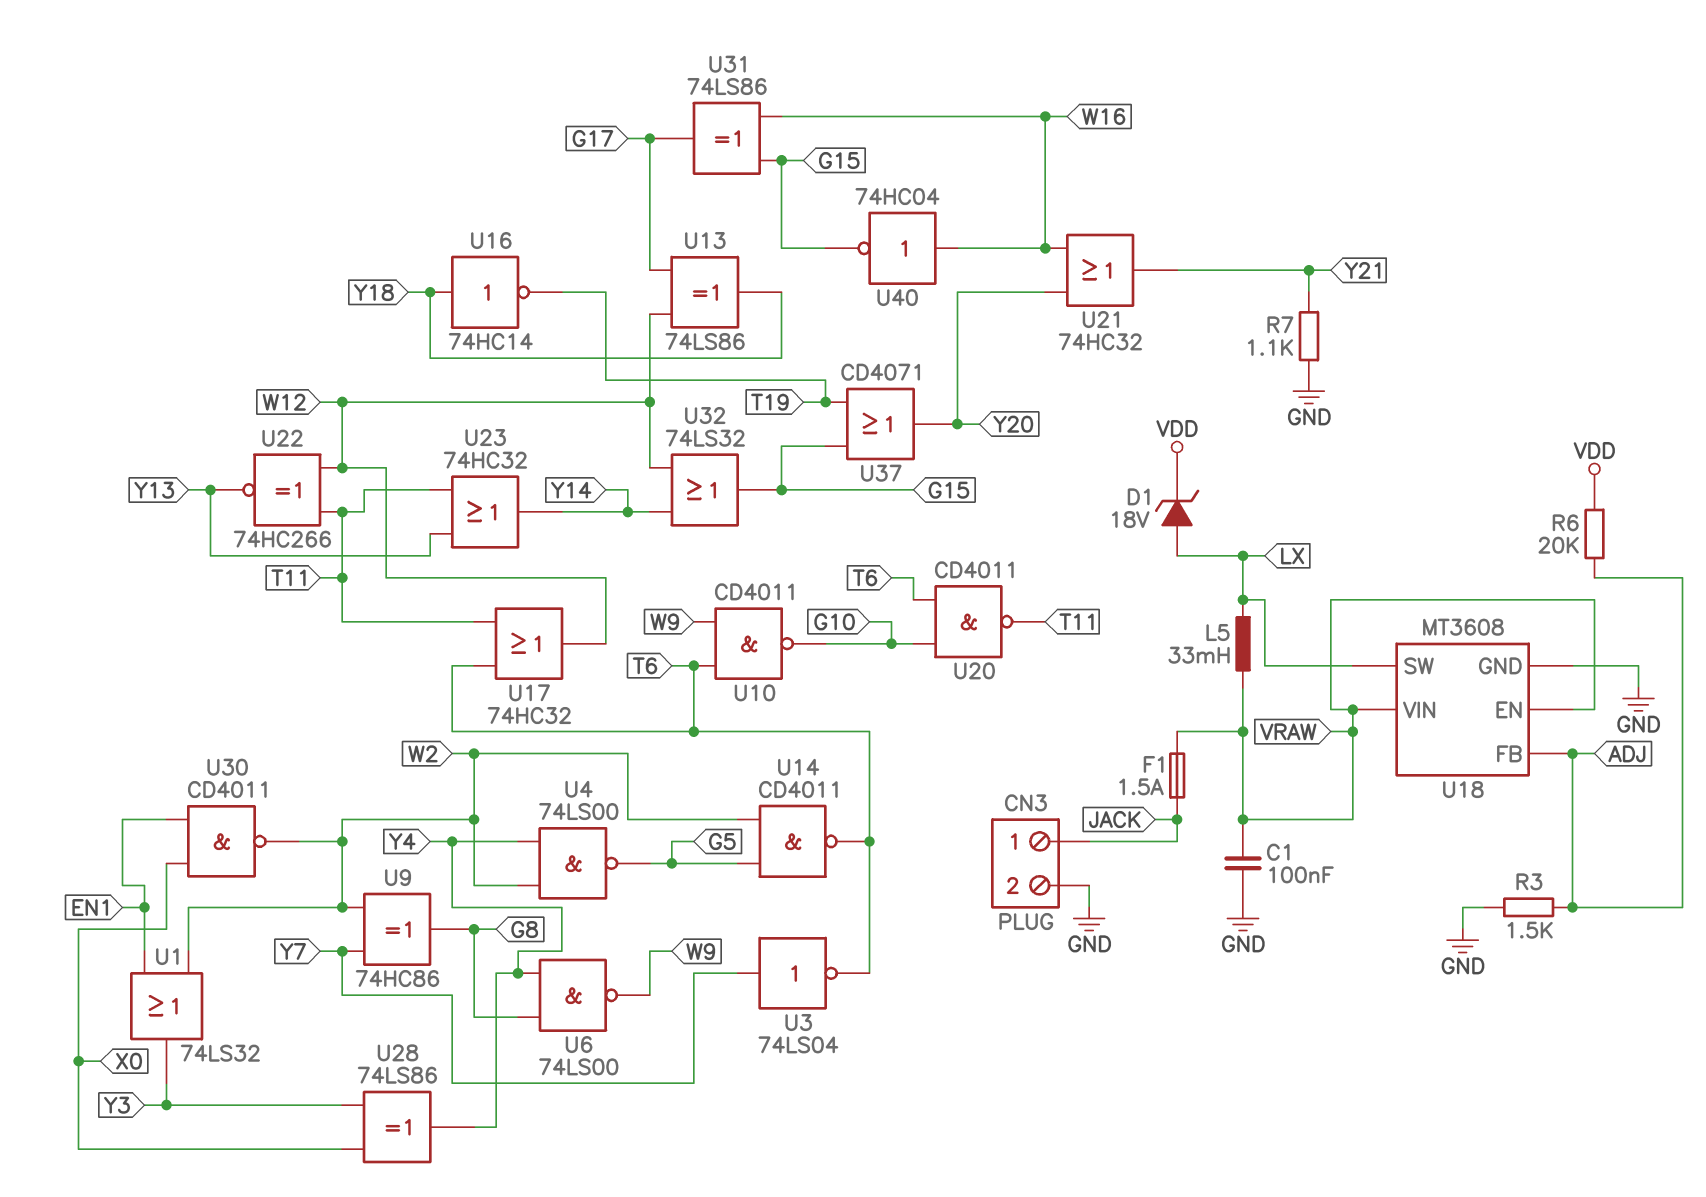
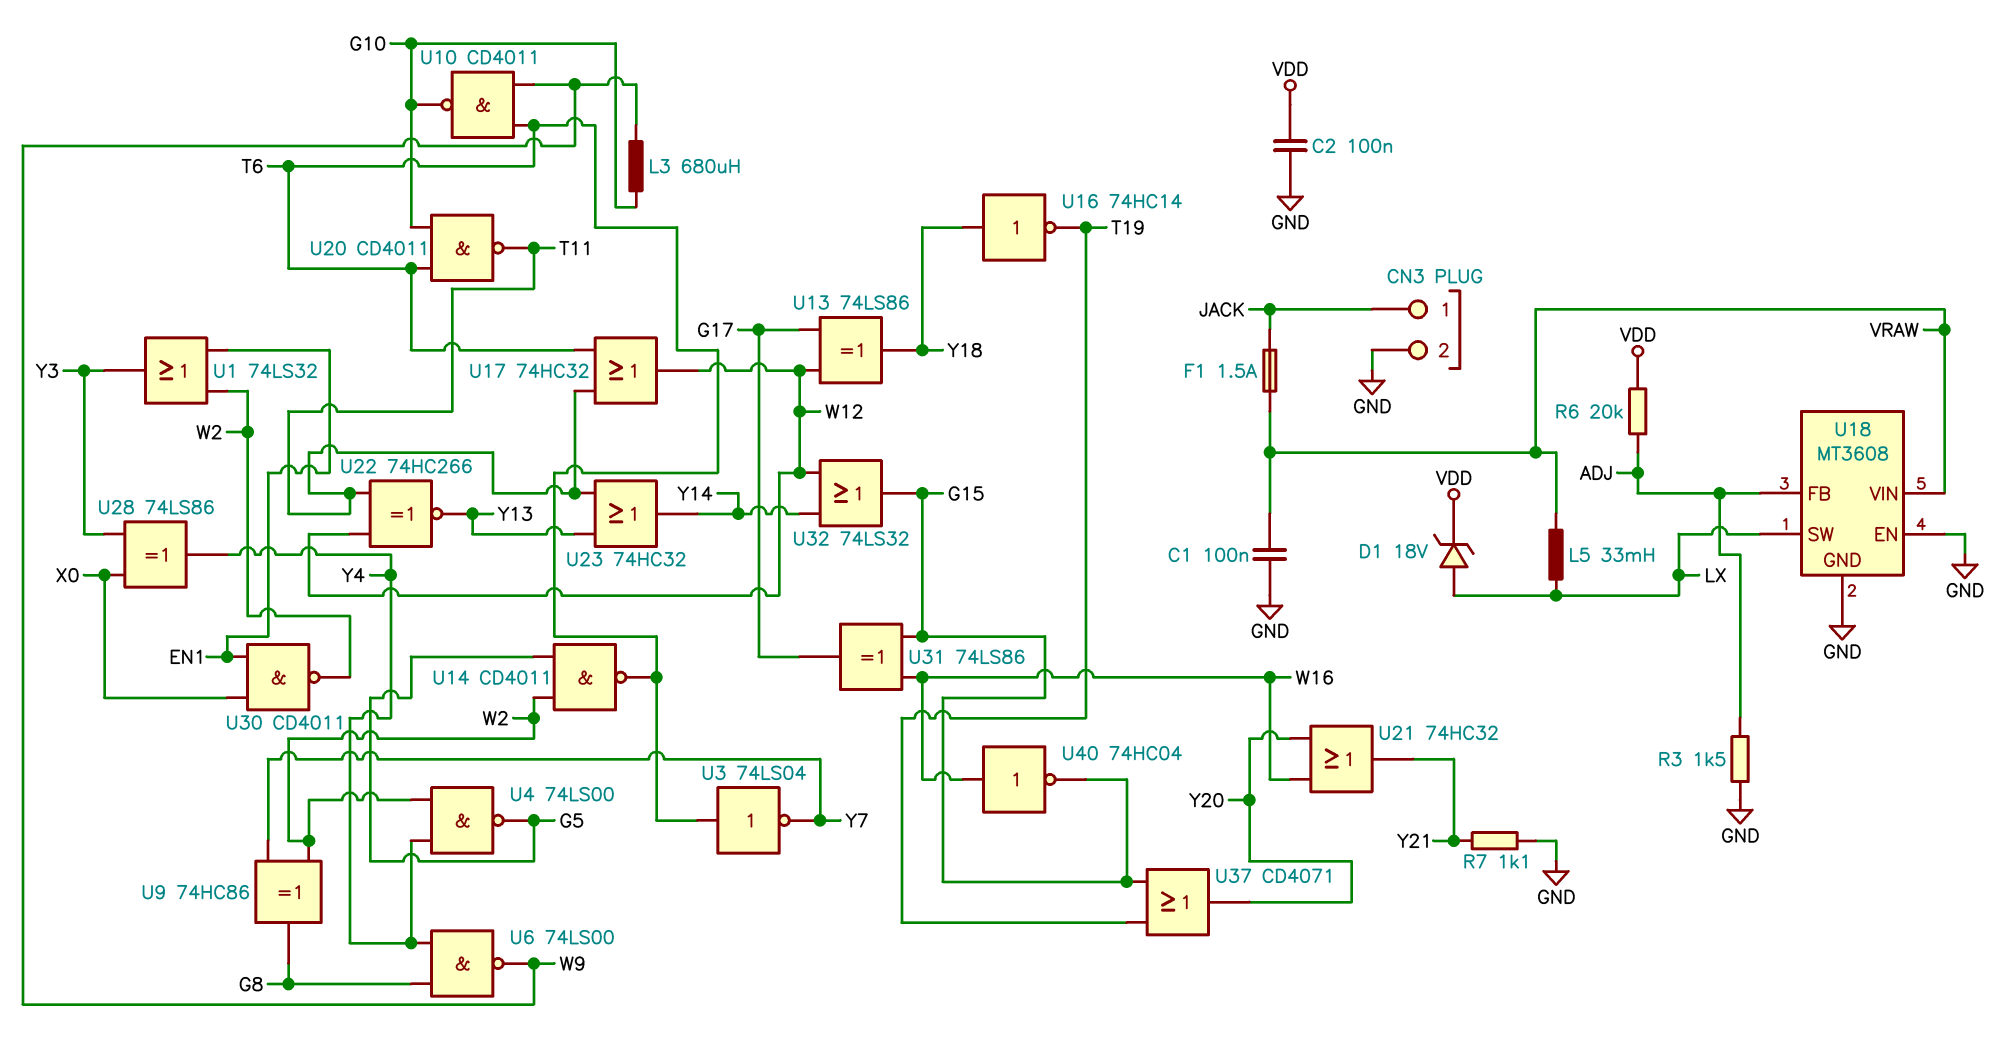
C2: none -> 100nF (GND, VDD)
L3: none -> 680uH (G10, W9)
U3: NOT 74LS04 (in Y7, out T6) -> NOT 74LS04 (in T6, out Y7)
U18 pin EN: VRAW -> GND

